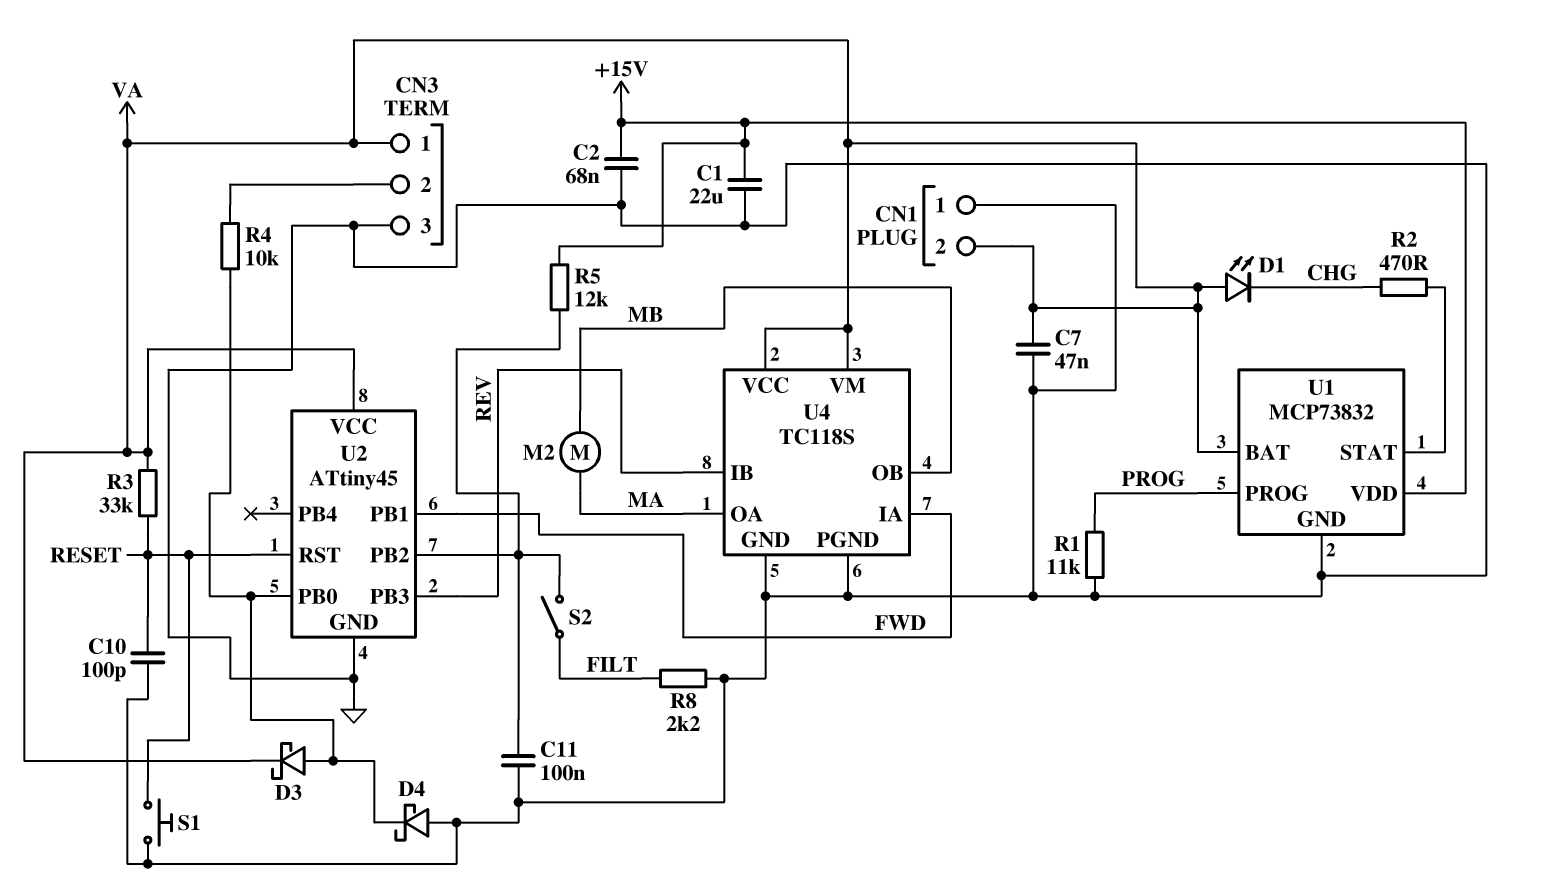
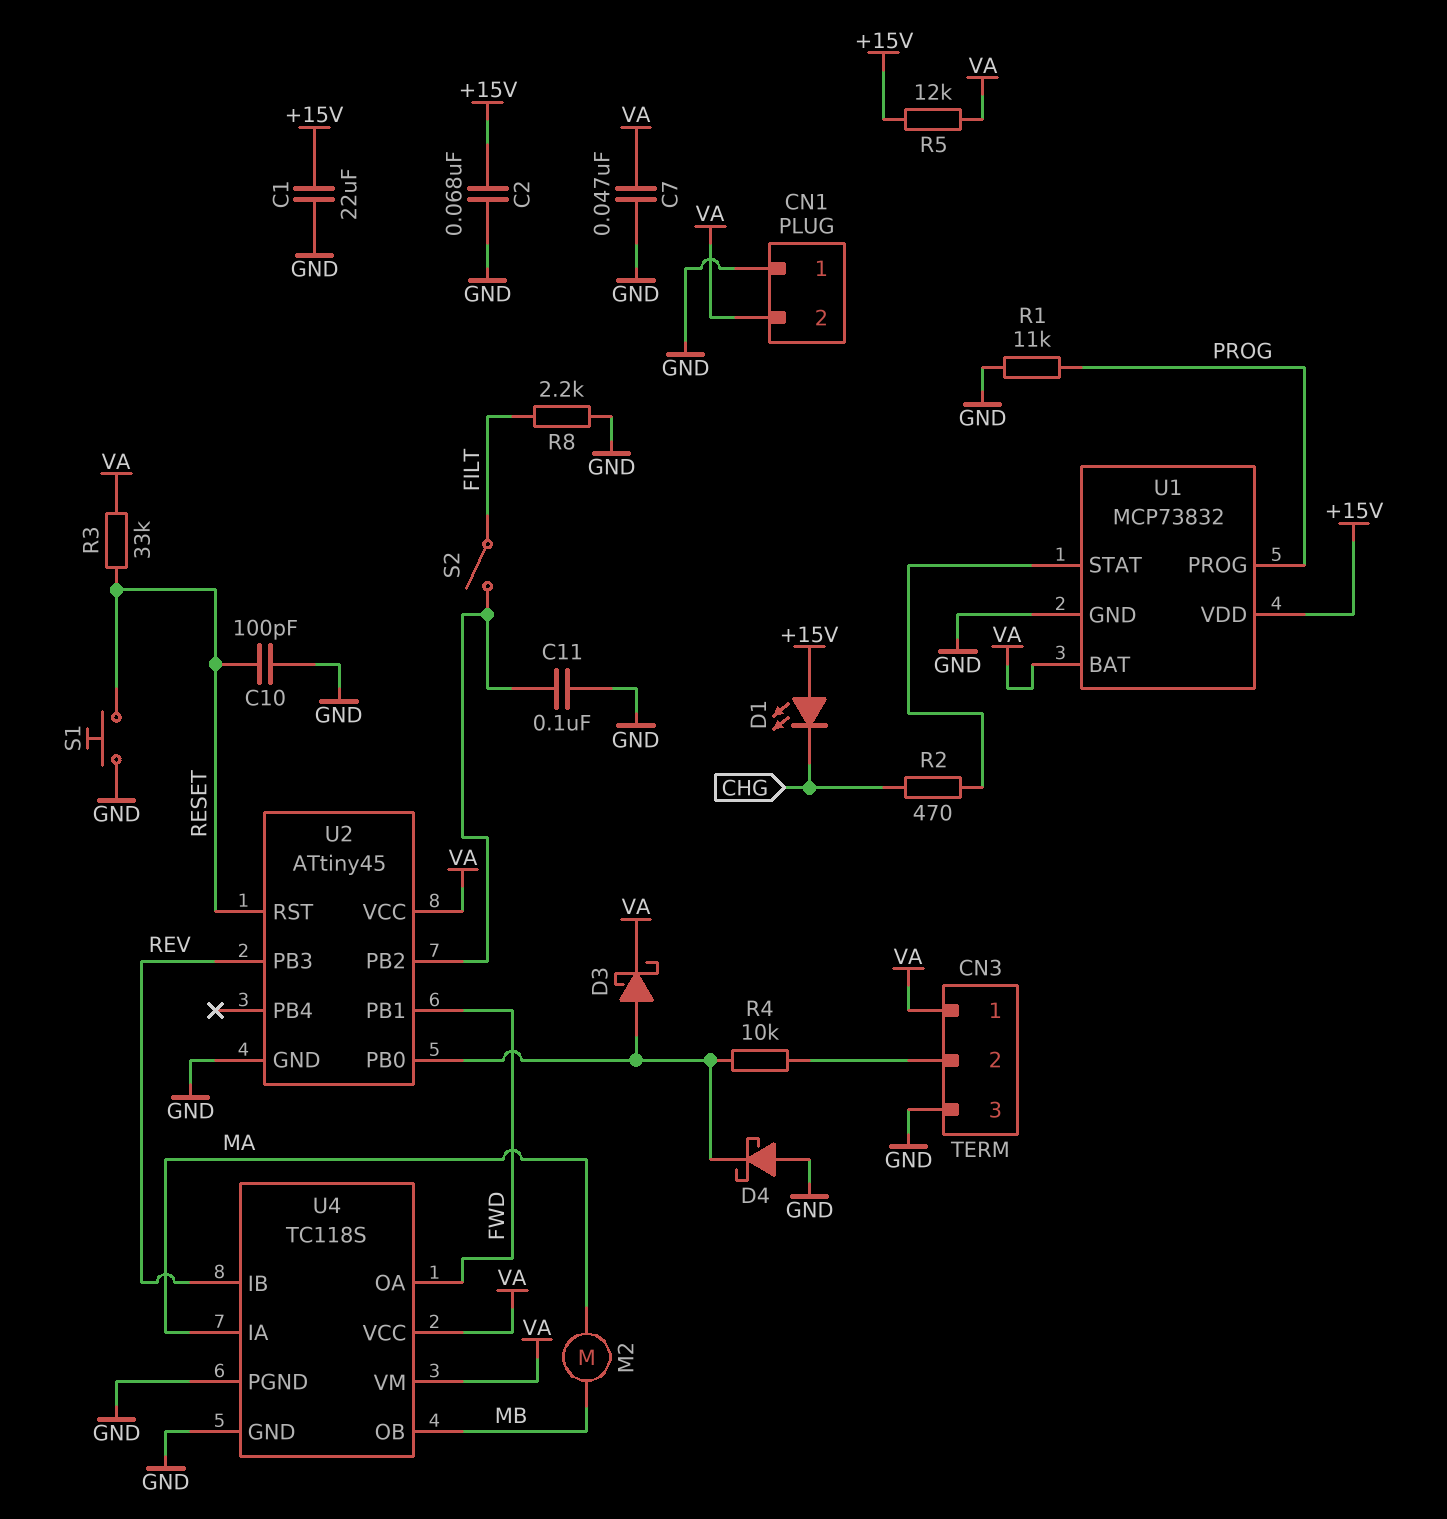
D1: LED (A VA, K CHG) -> LED (A +15V, K CHG)
R5: 12k (+15V, U2/PB2) -> 12k (+15V, VA)
U4 pin IA: FWD -> MA
U4 pin OA: MA -> FWD

